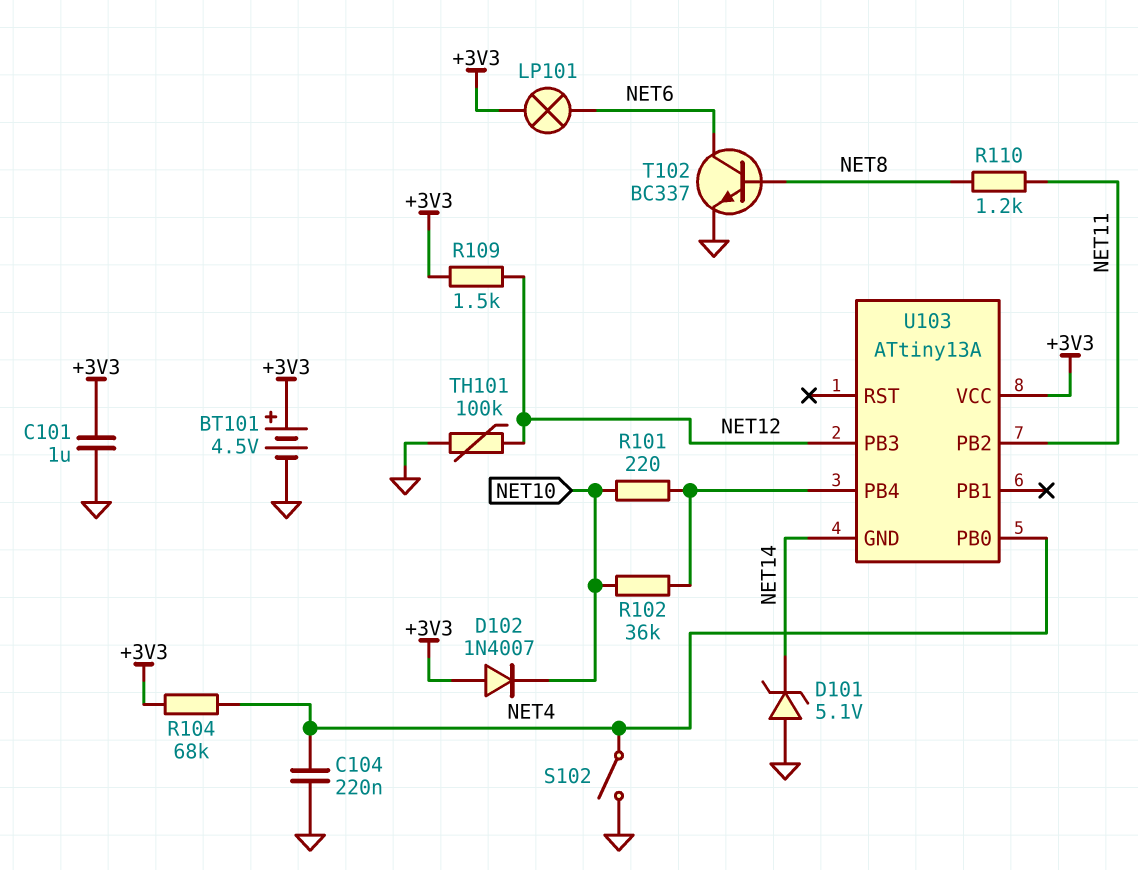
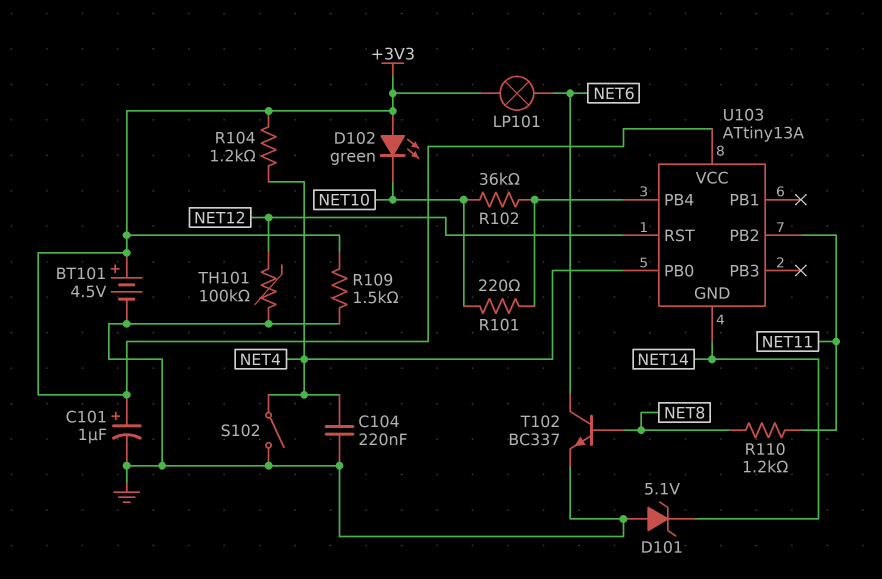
C101: 1uF (+3V3, GND) -> 1uF (plus +3V3, minus GND)
D102: diode 1N4007 (A +3V3, K NET10) -> LED green (A +3V3, K NET10)
R104: 68k (+3V3, NET4) -> 1.2k (+3V3, NET4)
R109: 1.5k (+3V3, NET12) -> 1.5k (+3V3, GND)
U103 pin PB3: NET12 -> none
U103 pin RST: none -> NET12

